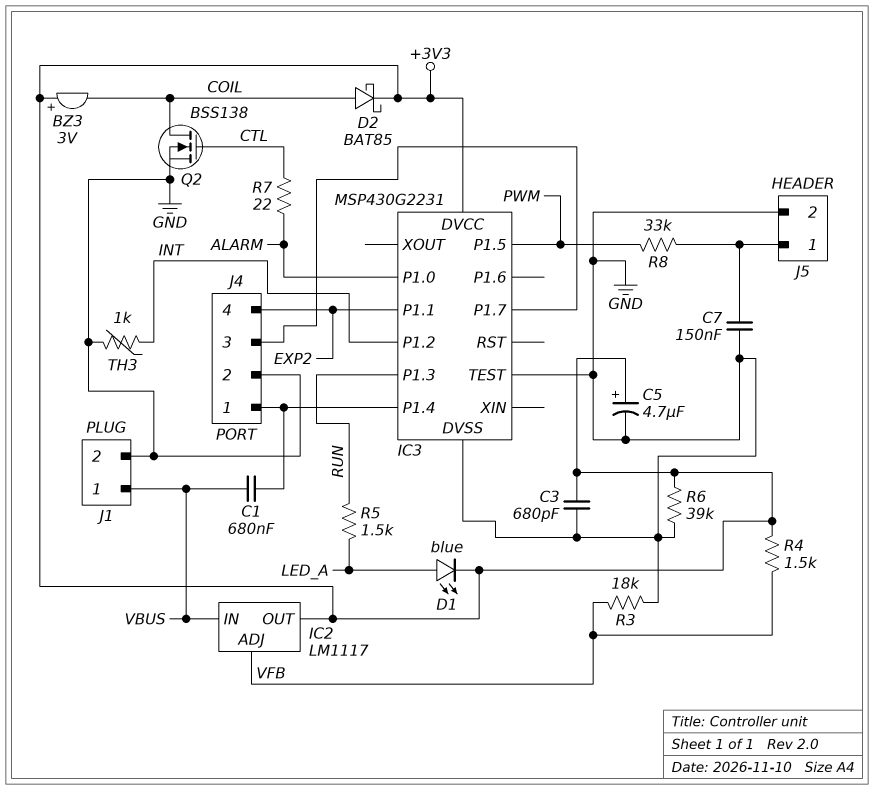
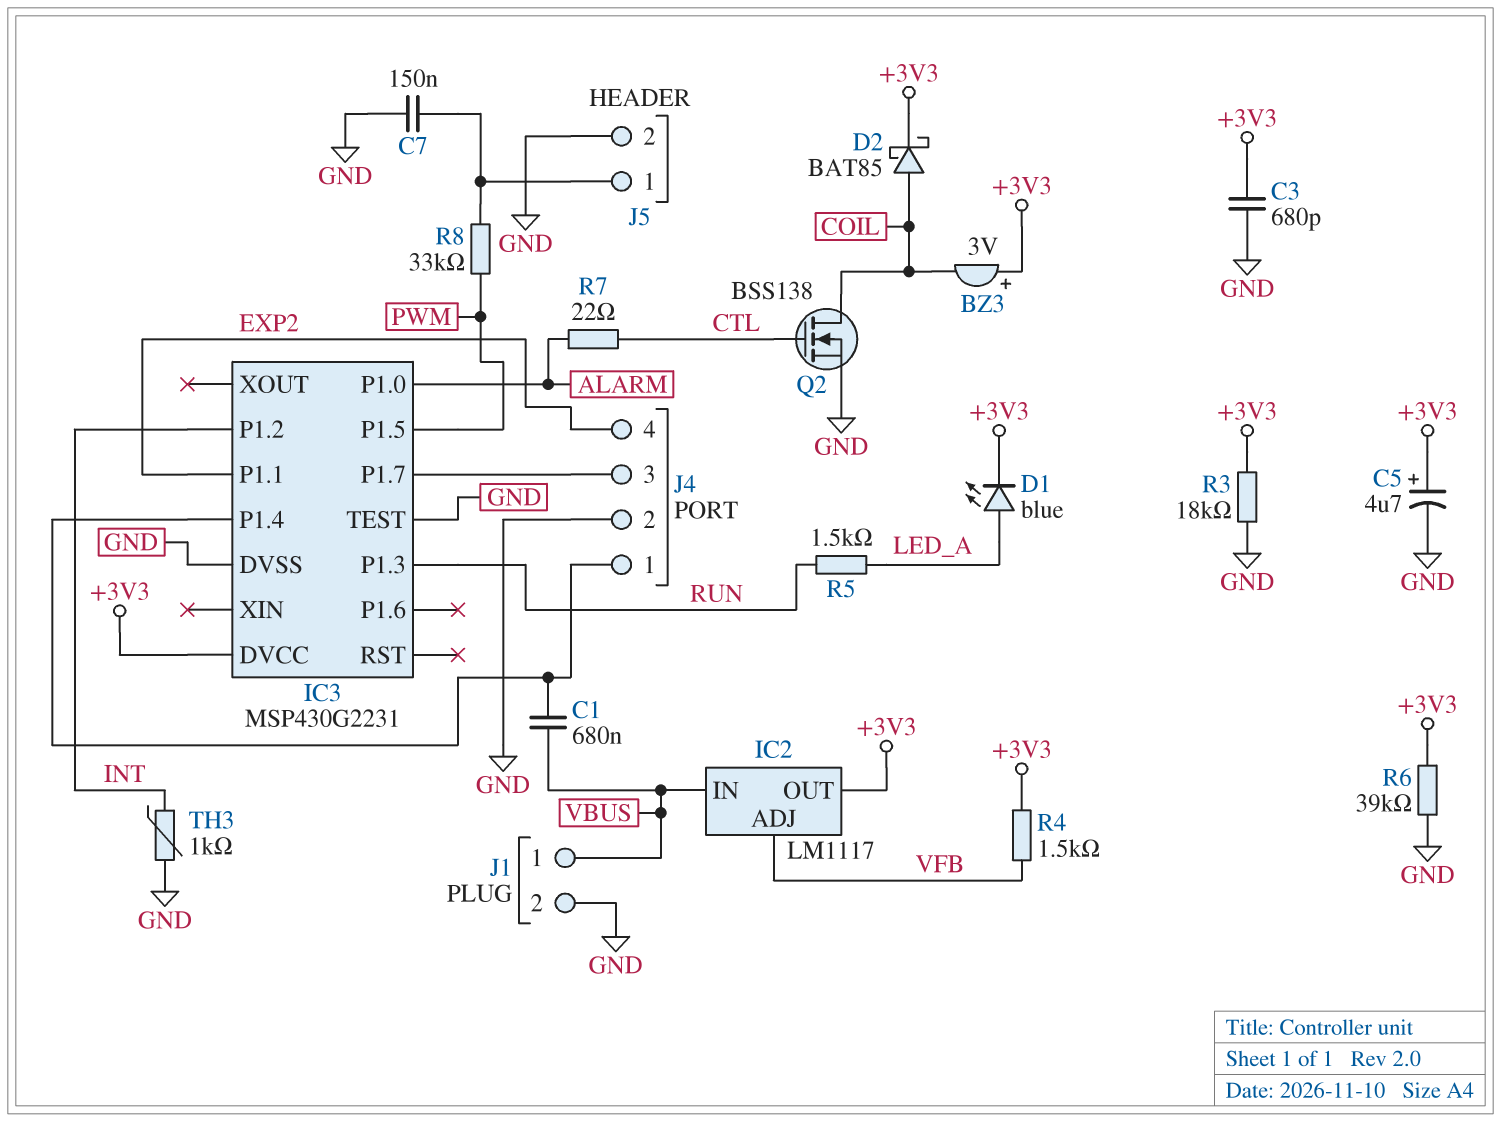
R3: 18k (GND, VFB) -> 18k (+3V3, GND)

